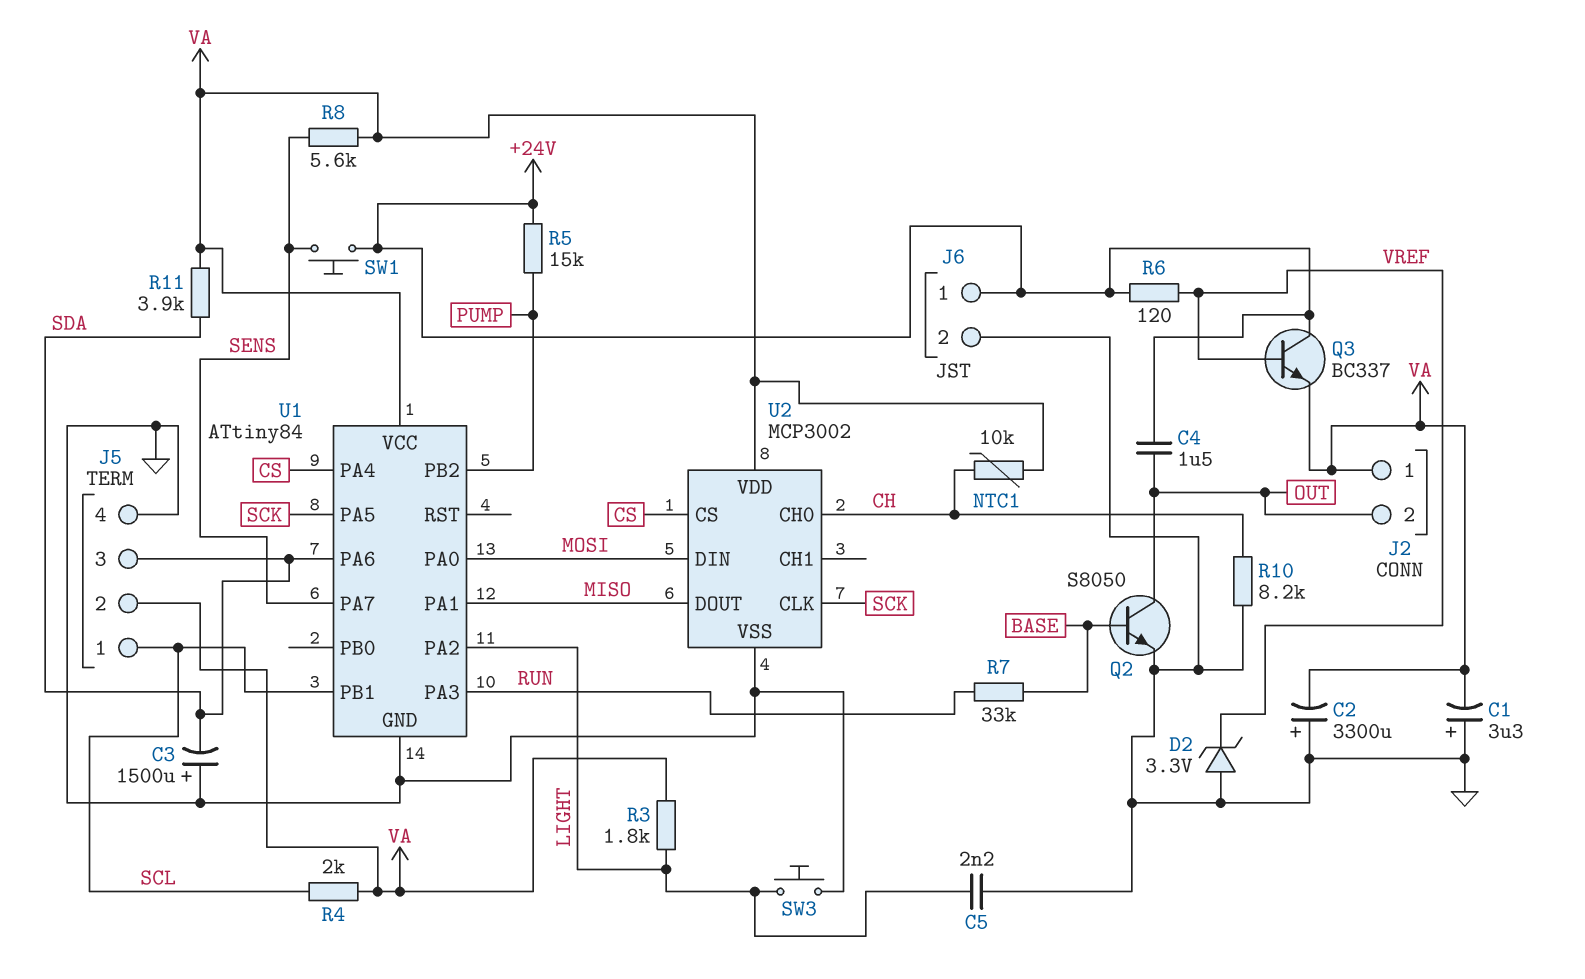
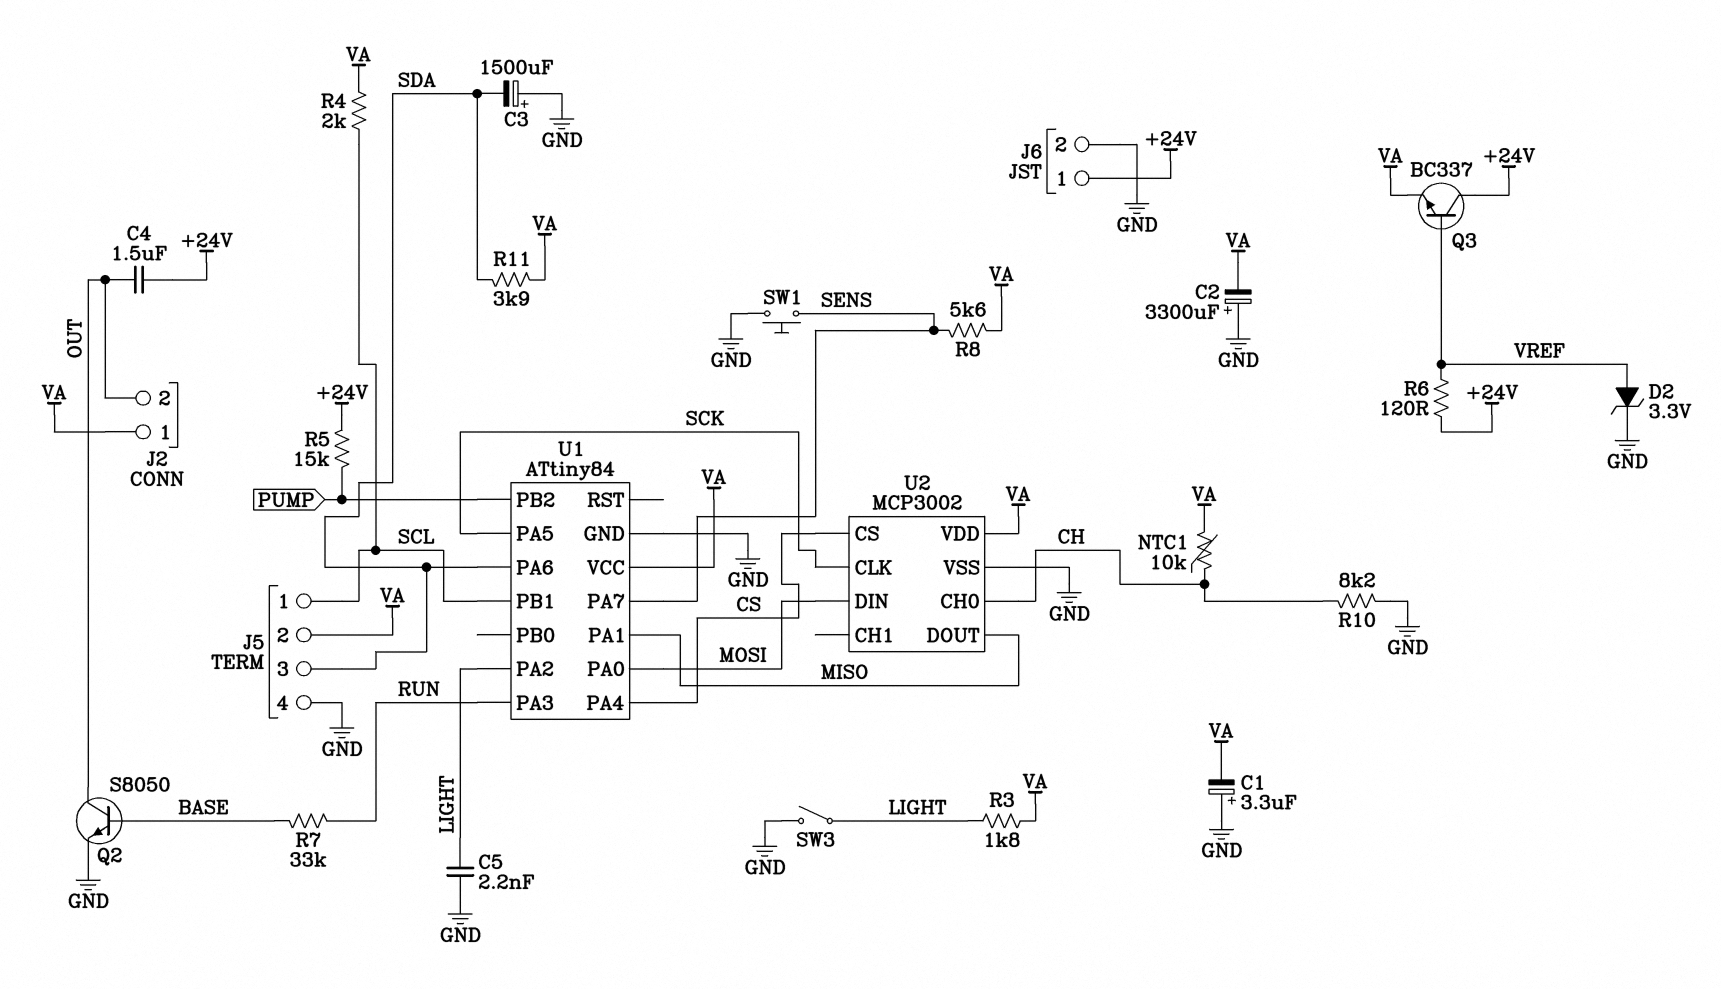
D2: zener 3.3V (A GND, K VREF) -> zener 3.3V (A VREF, K GND)
SW1: button (+24V, SENS) -> button (GND, SENS)
SW3: button (GND, LIGHT) -> switch (GND, LIGHT)

